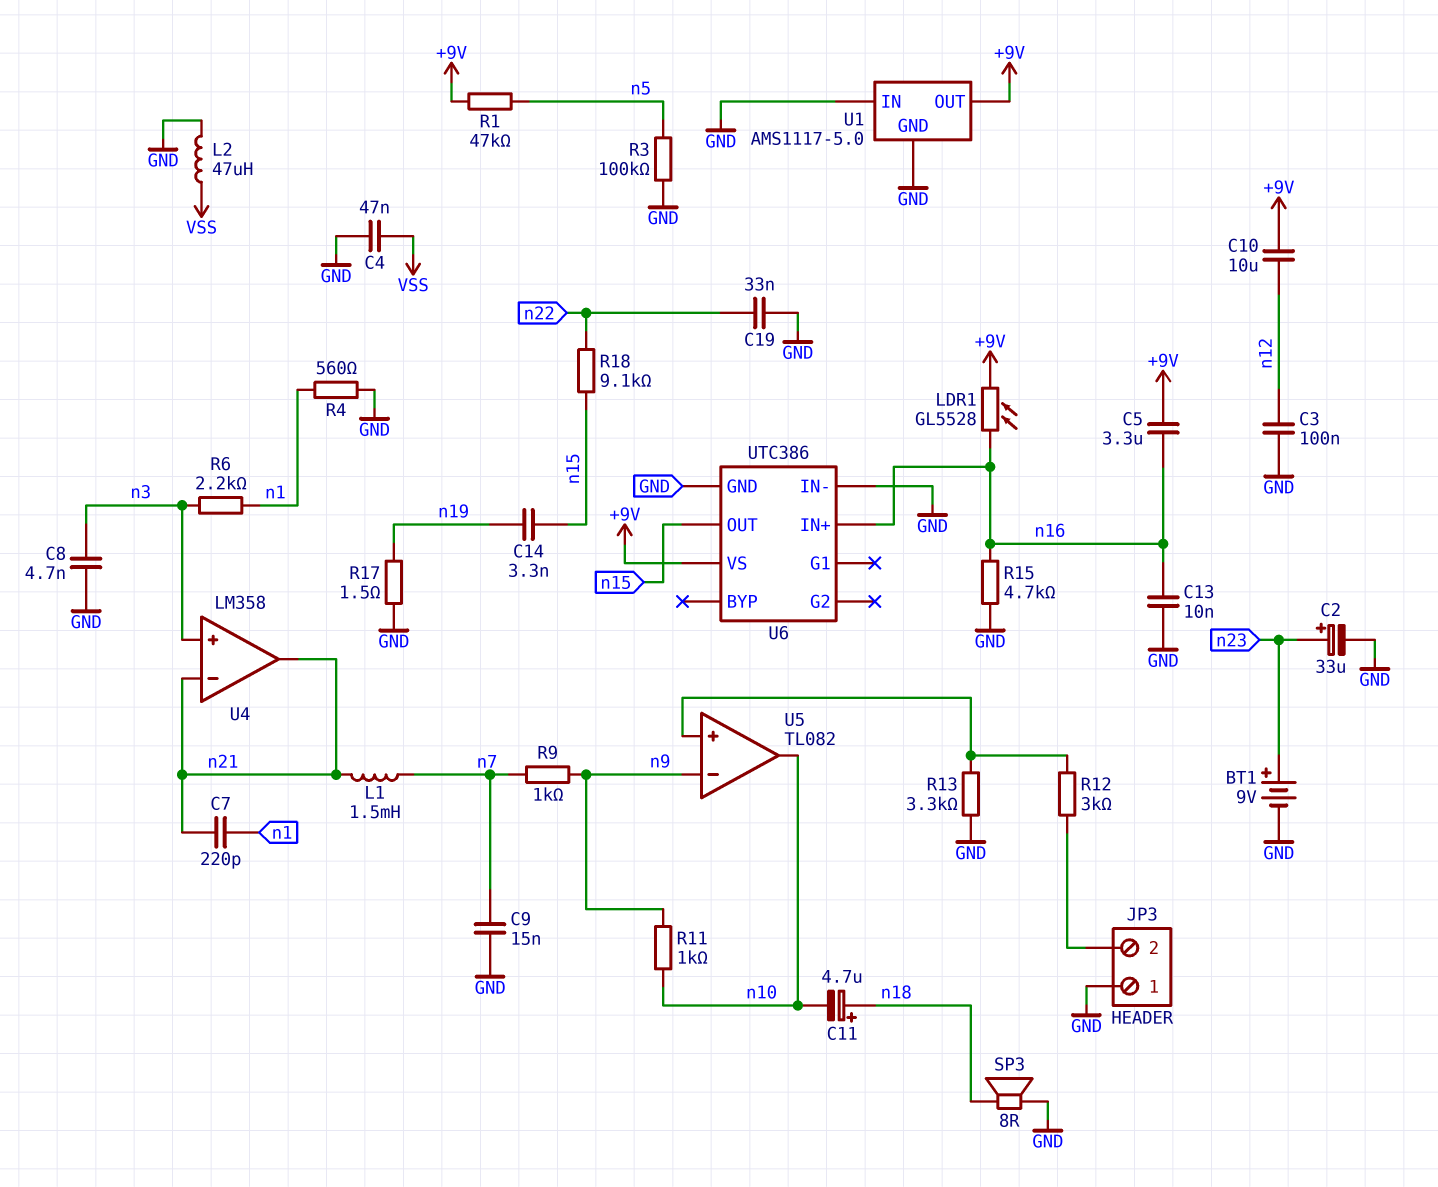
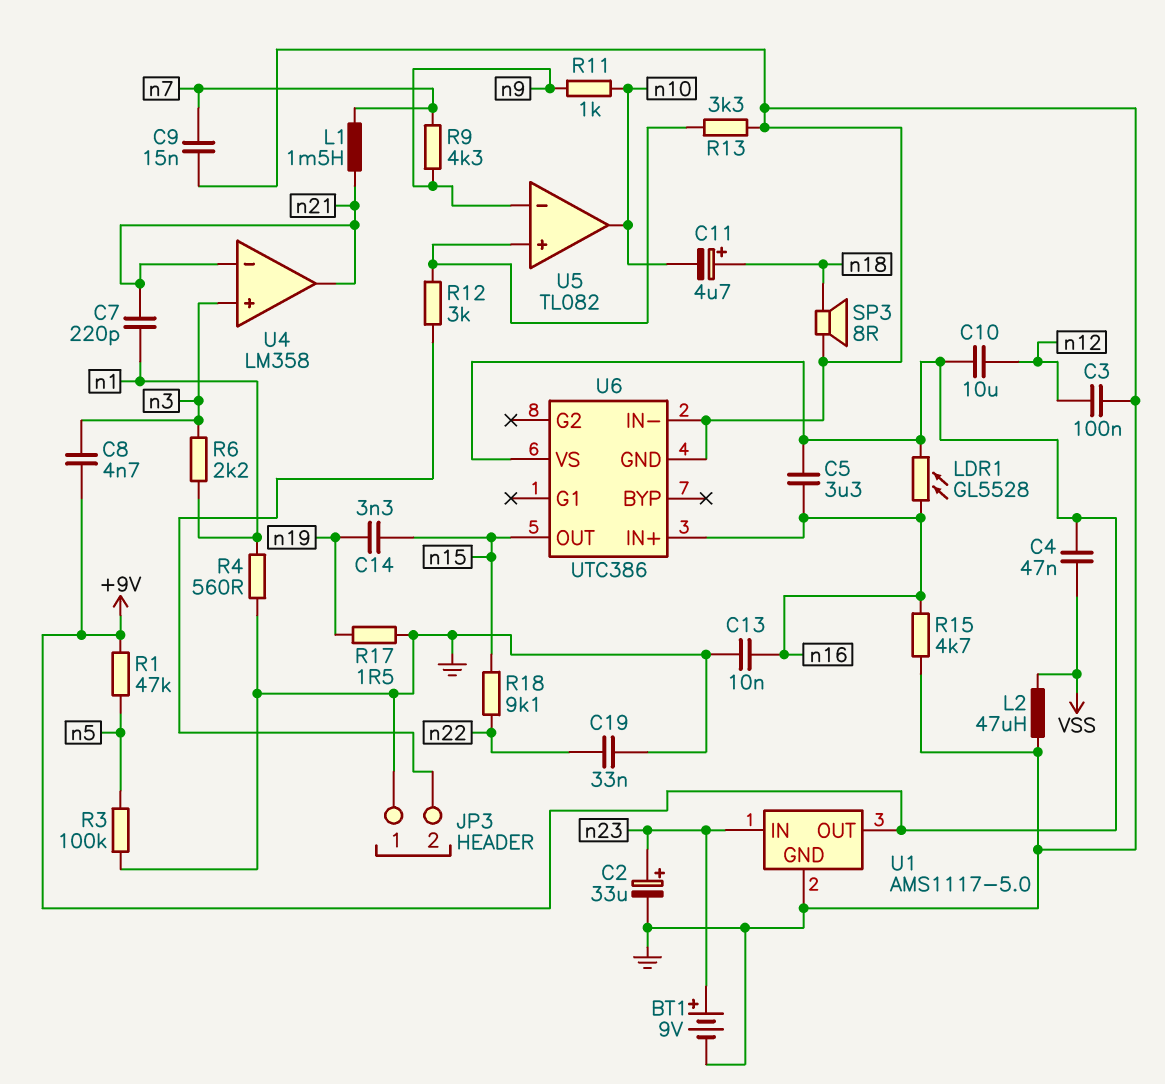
C4: 47nF (GND, VSS) -> 47nF (+9V, VSS)
C8: 4.7nF (GND, n3) -> 4.7nF (+9V, n3)
R9: 1k (n7, n9) -> 4.3k (n7, n9)
U1 pin IN: GND -> n23

